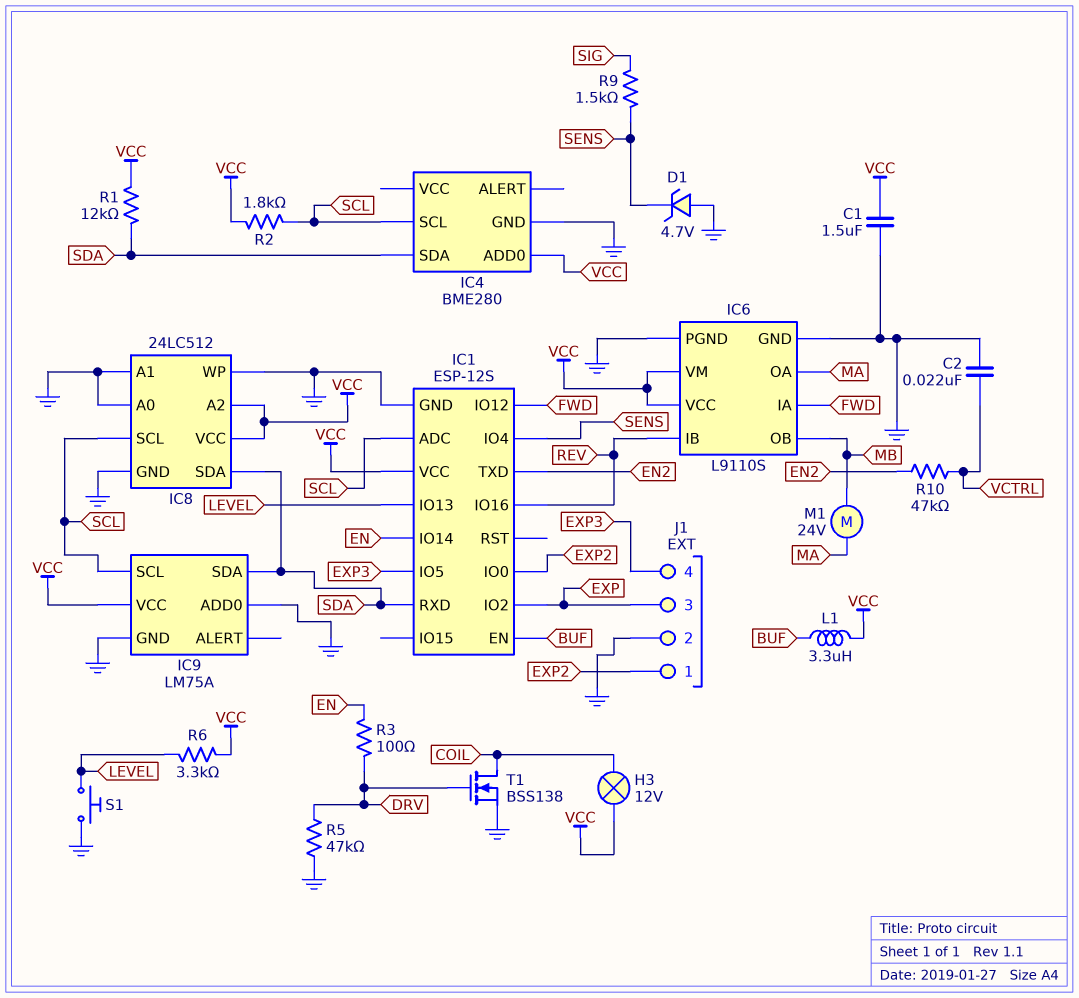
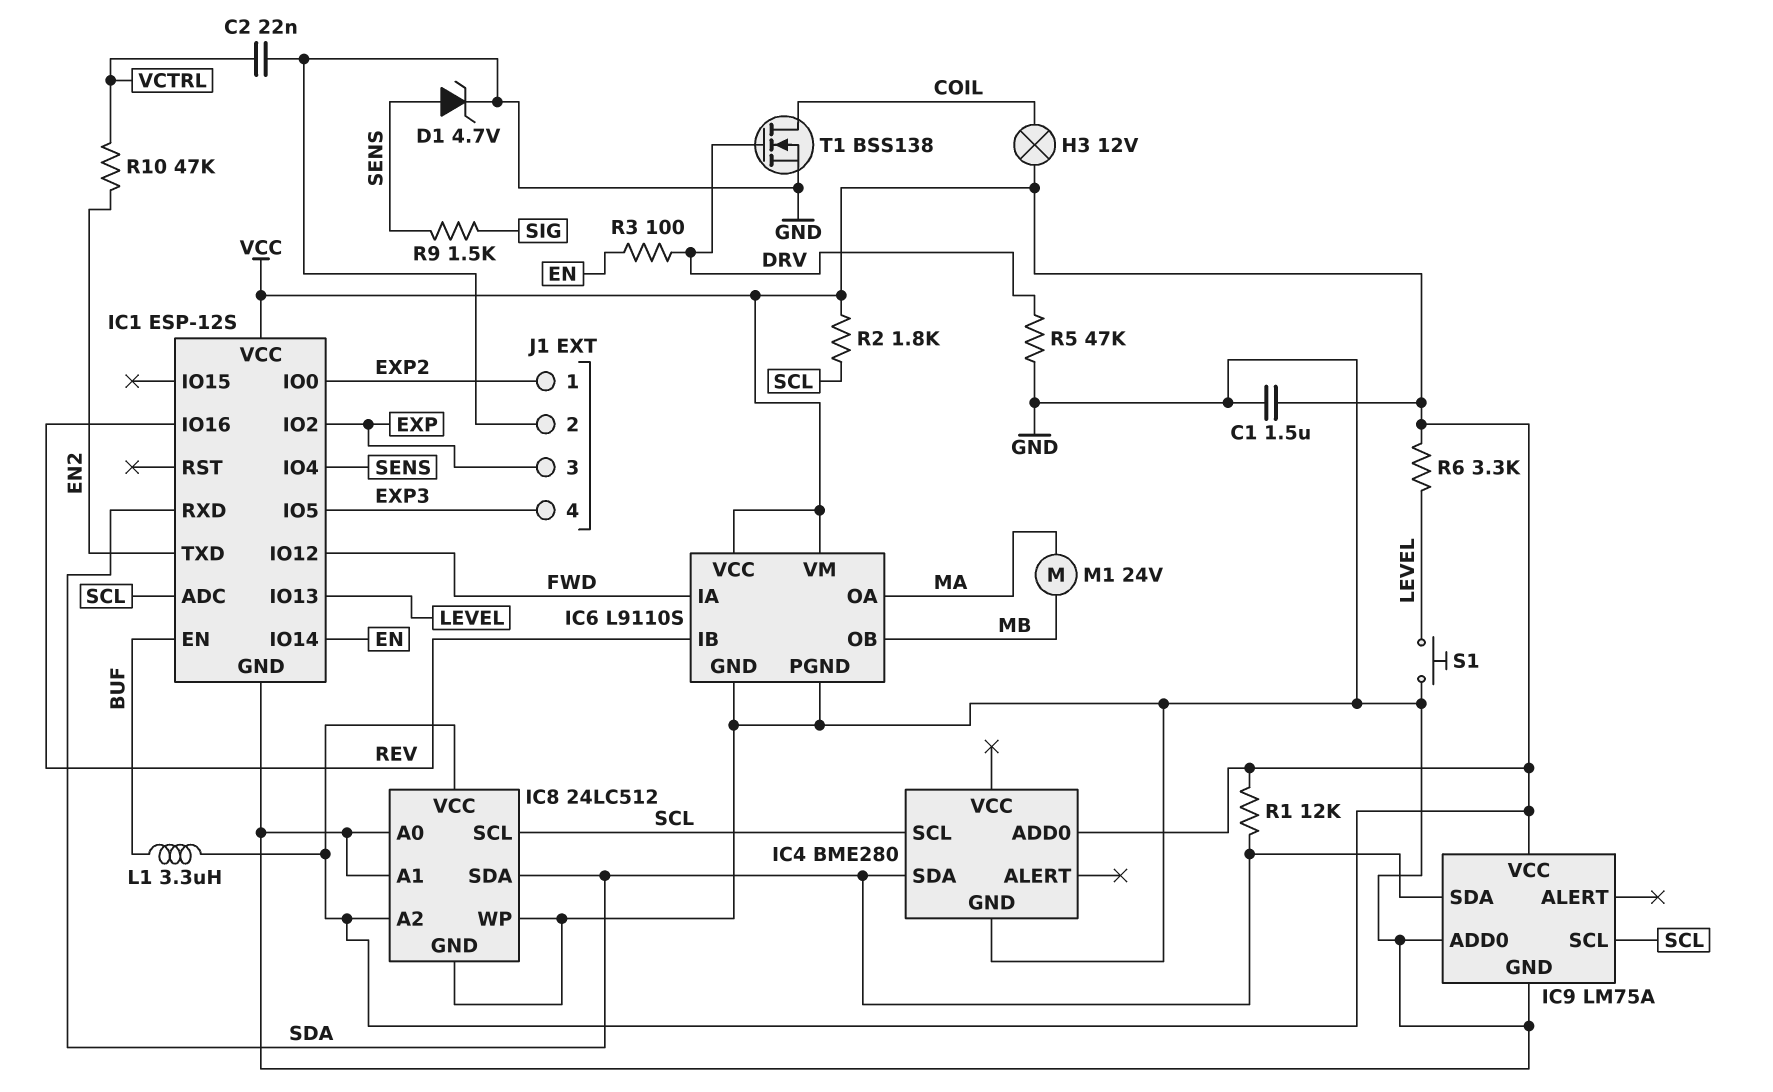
D1: zener 4.7V (A GND, K SENS) -> zener 4.7V (A SENS, K GND)

